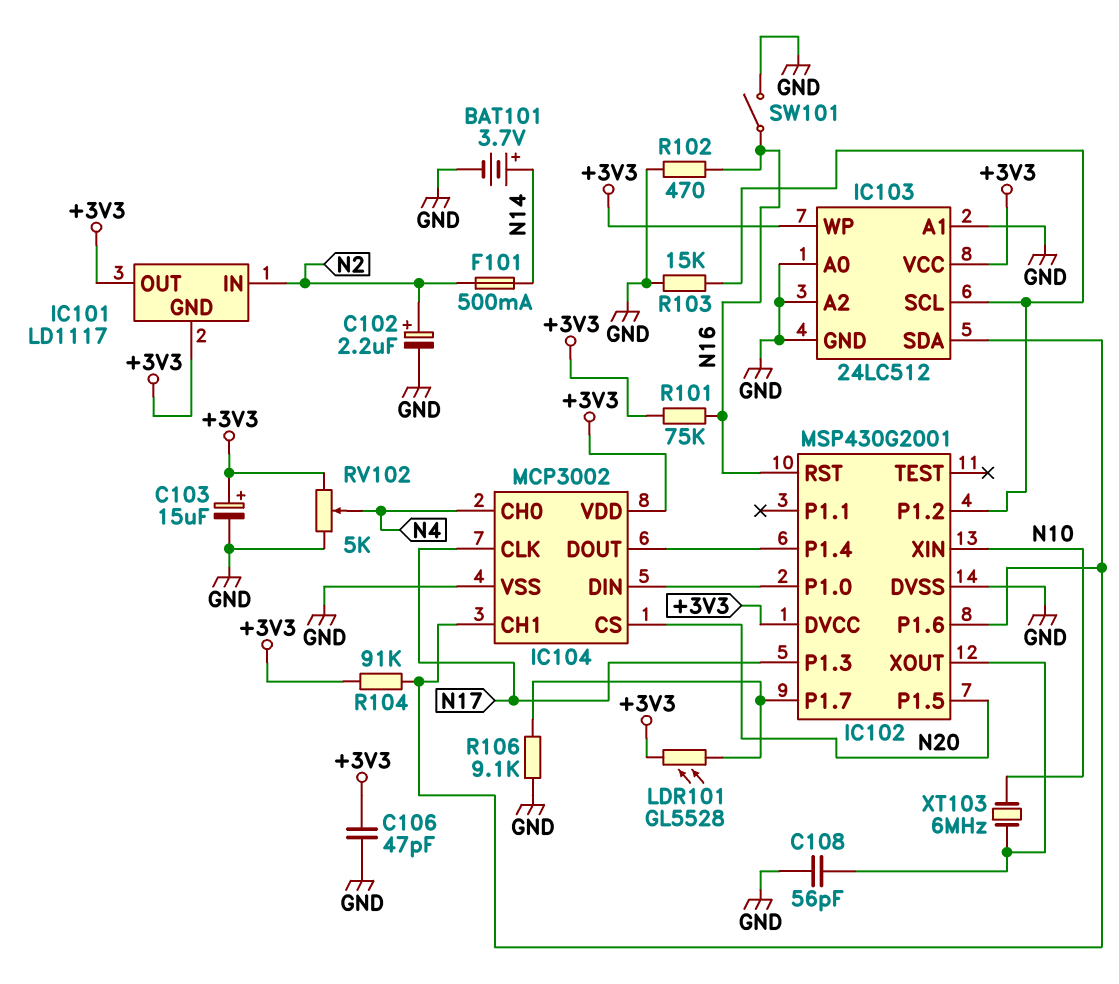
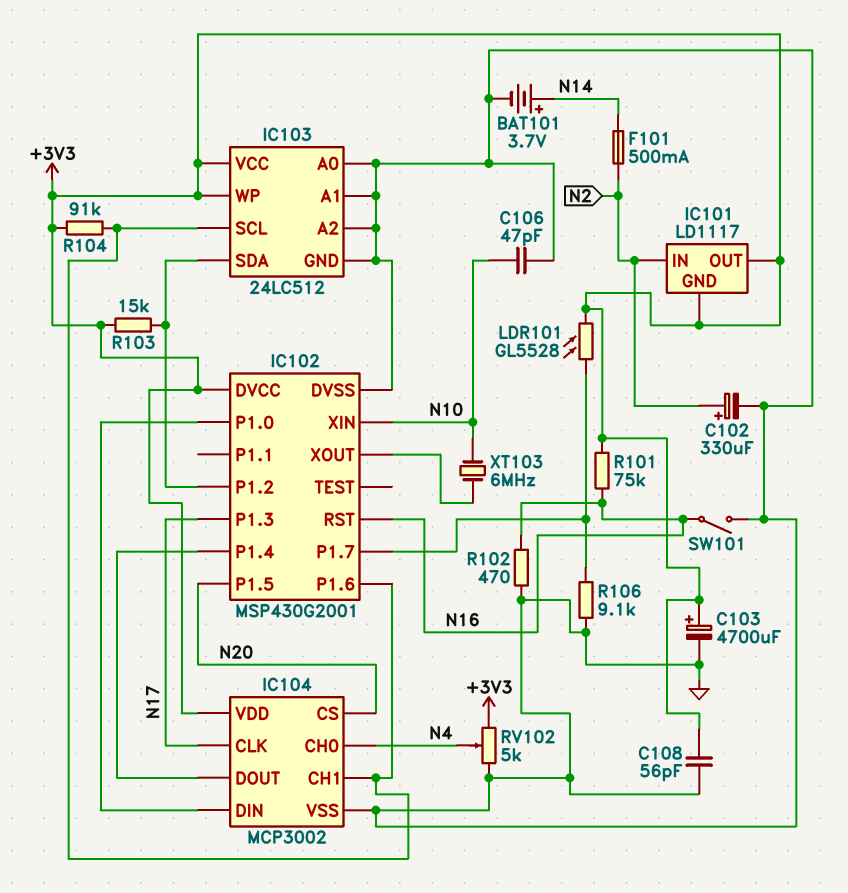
C102: 2.2uF (plus N2, minus GND) -> 330uF (plus N2, minus GND)
C103: 15uF (plus +3V3, minus GND) -> 4700uF (plus +3V3, minus GND)
C106: 47pF (+3V3, GND) -> 47pF (GND, N10)
C108: 56pF (GND, IC102/XOUT) -> 56pF (+3V3, GND)
IC103 pin SCL: IC102/P1.2 -> IC102/P1.6
IC103 pin SDA: IC102/P1.6 -> IC102/P1.2
R103: 15k (GND, IC102/P1.2) -> 15k (+3V3, IC102/P1.2)

